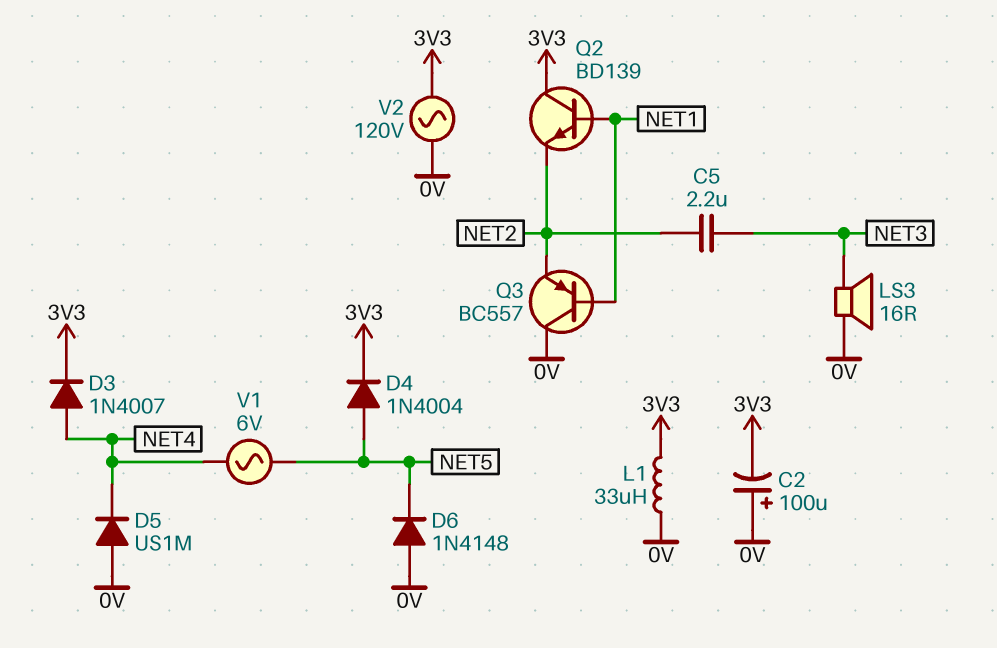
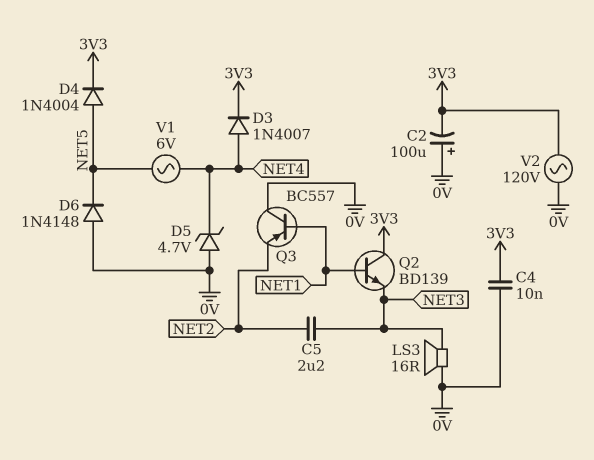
C4: none -> 10nF (0V, 3V3)
D5: diode US1M (A 0V, K NET4) -> zener 4.7V (A 0V, K NET4)
L1: 33uH (0V, 3V3) -> none
Q2: NPN BD139 (B NET1, C 3V3, E NET2) -> NPN BD139 (B NET1, C 3V3, E NET3)

